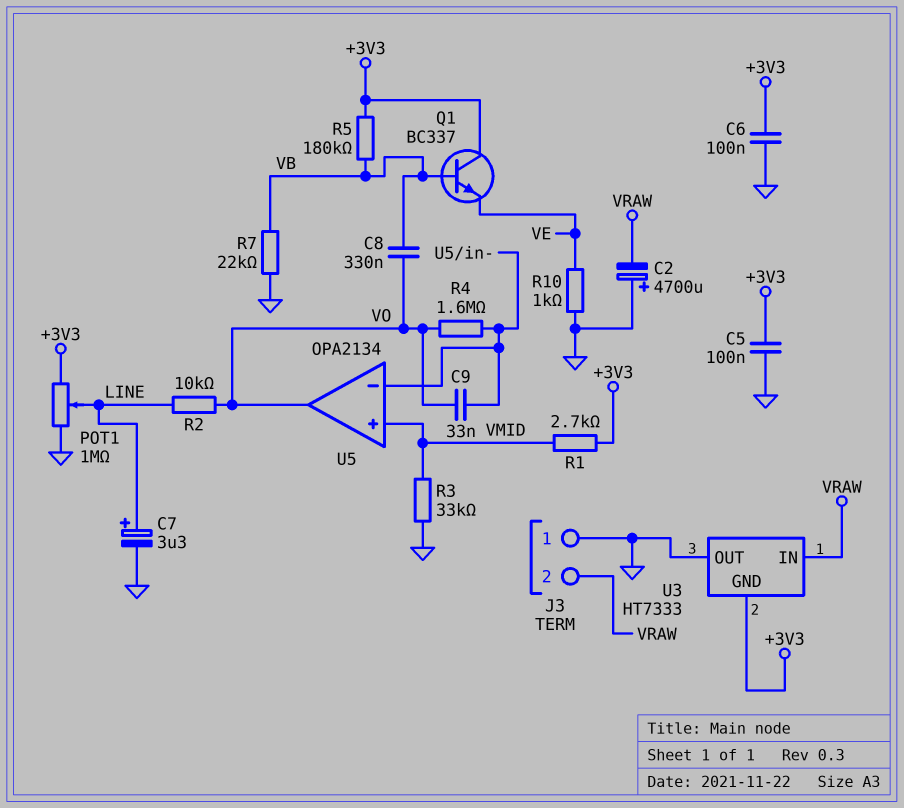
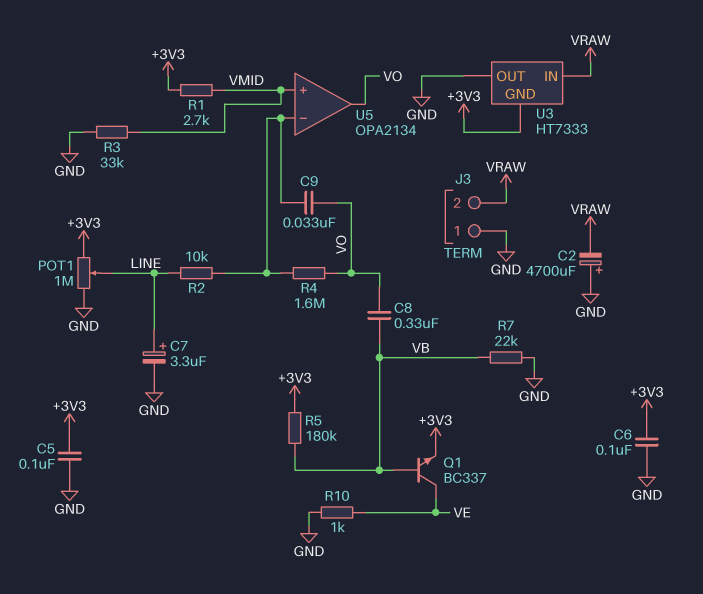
Q1: NPN BC337 (B VB, C +3V3, E VE) -> NPN BC337 (B VB, C VE, E +3V3)
R2: 10k (LINE, VO) -> 10k (LINE, U5/in-)

